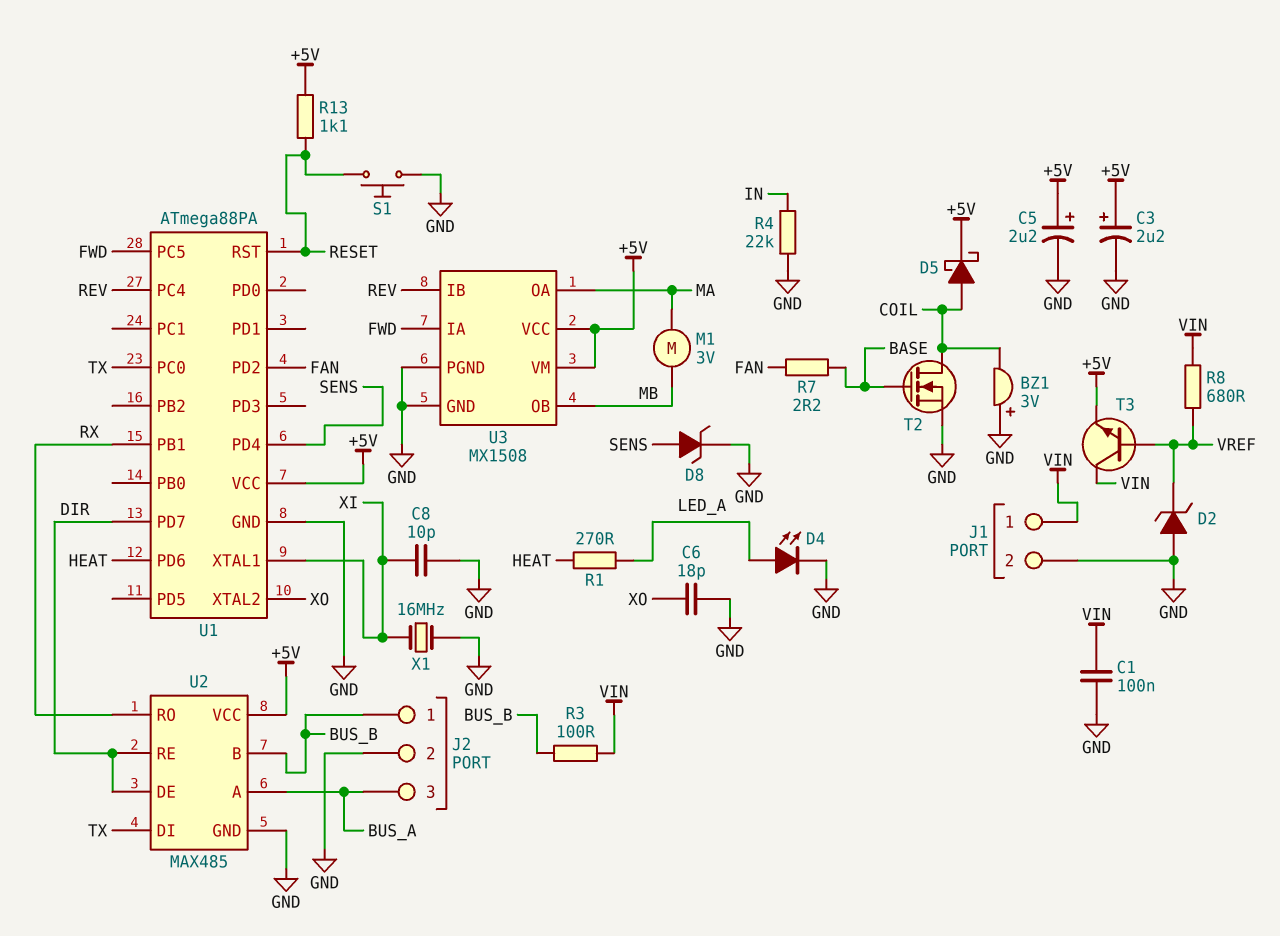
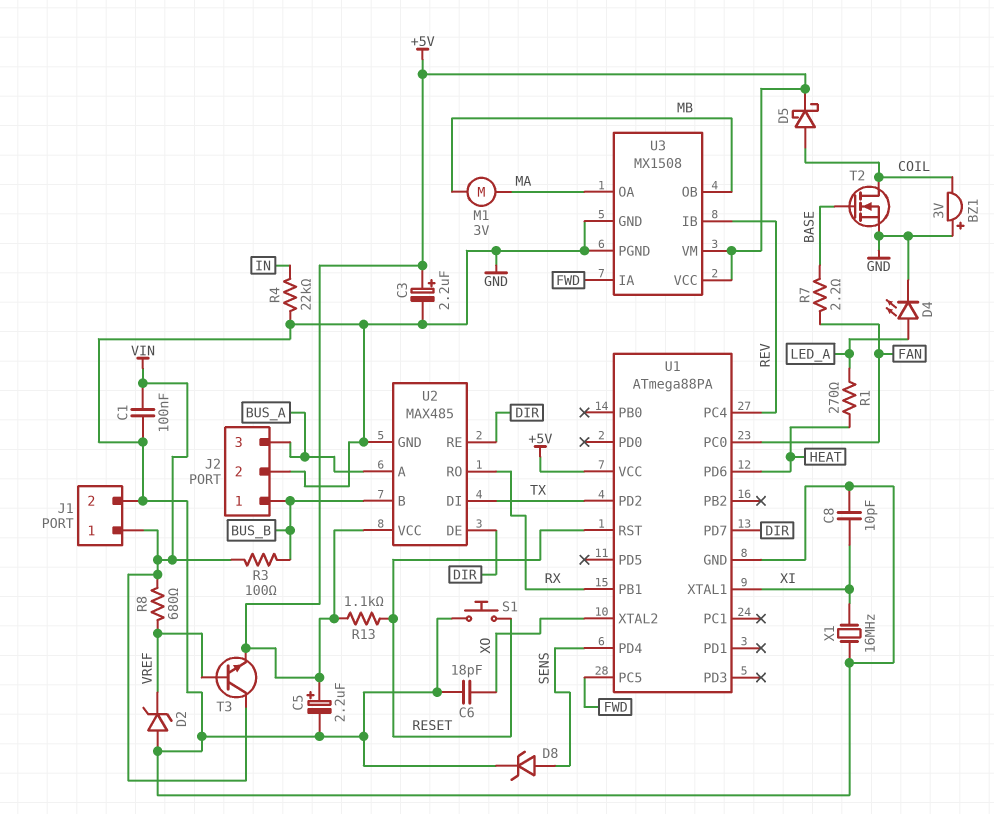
U1 pin PC0: TX -> FAN
U1 pin PD2: FAN -> TX

